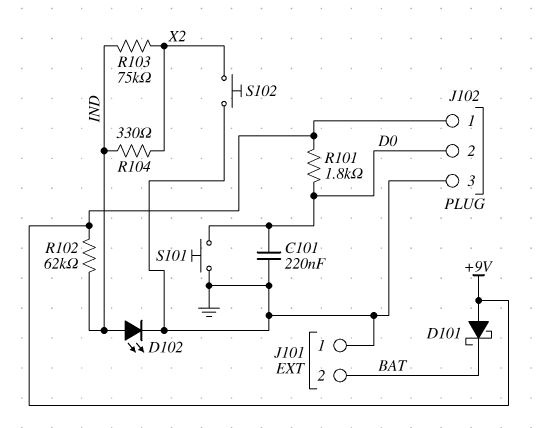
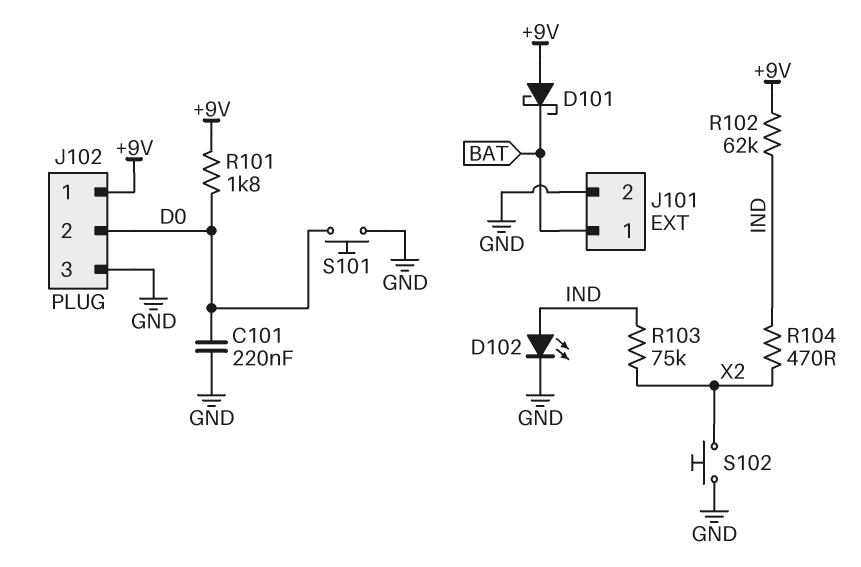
J101 pin 1: GND -> BAT
J101 pin 2: BAT -> GND
R104: 330 (IND, X2) -> 470 (IND, X2)

